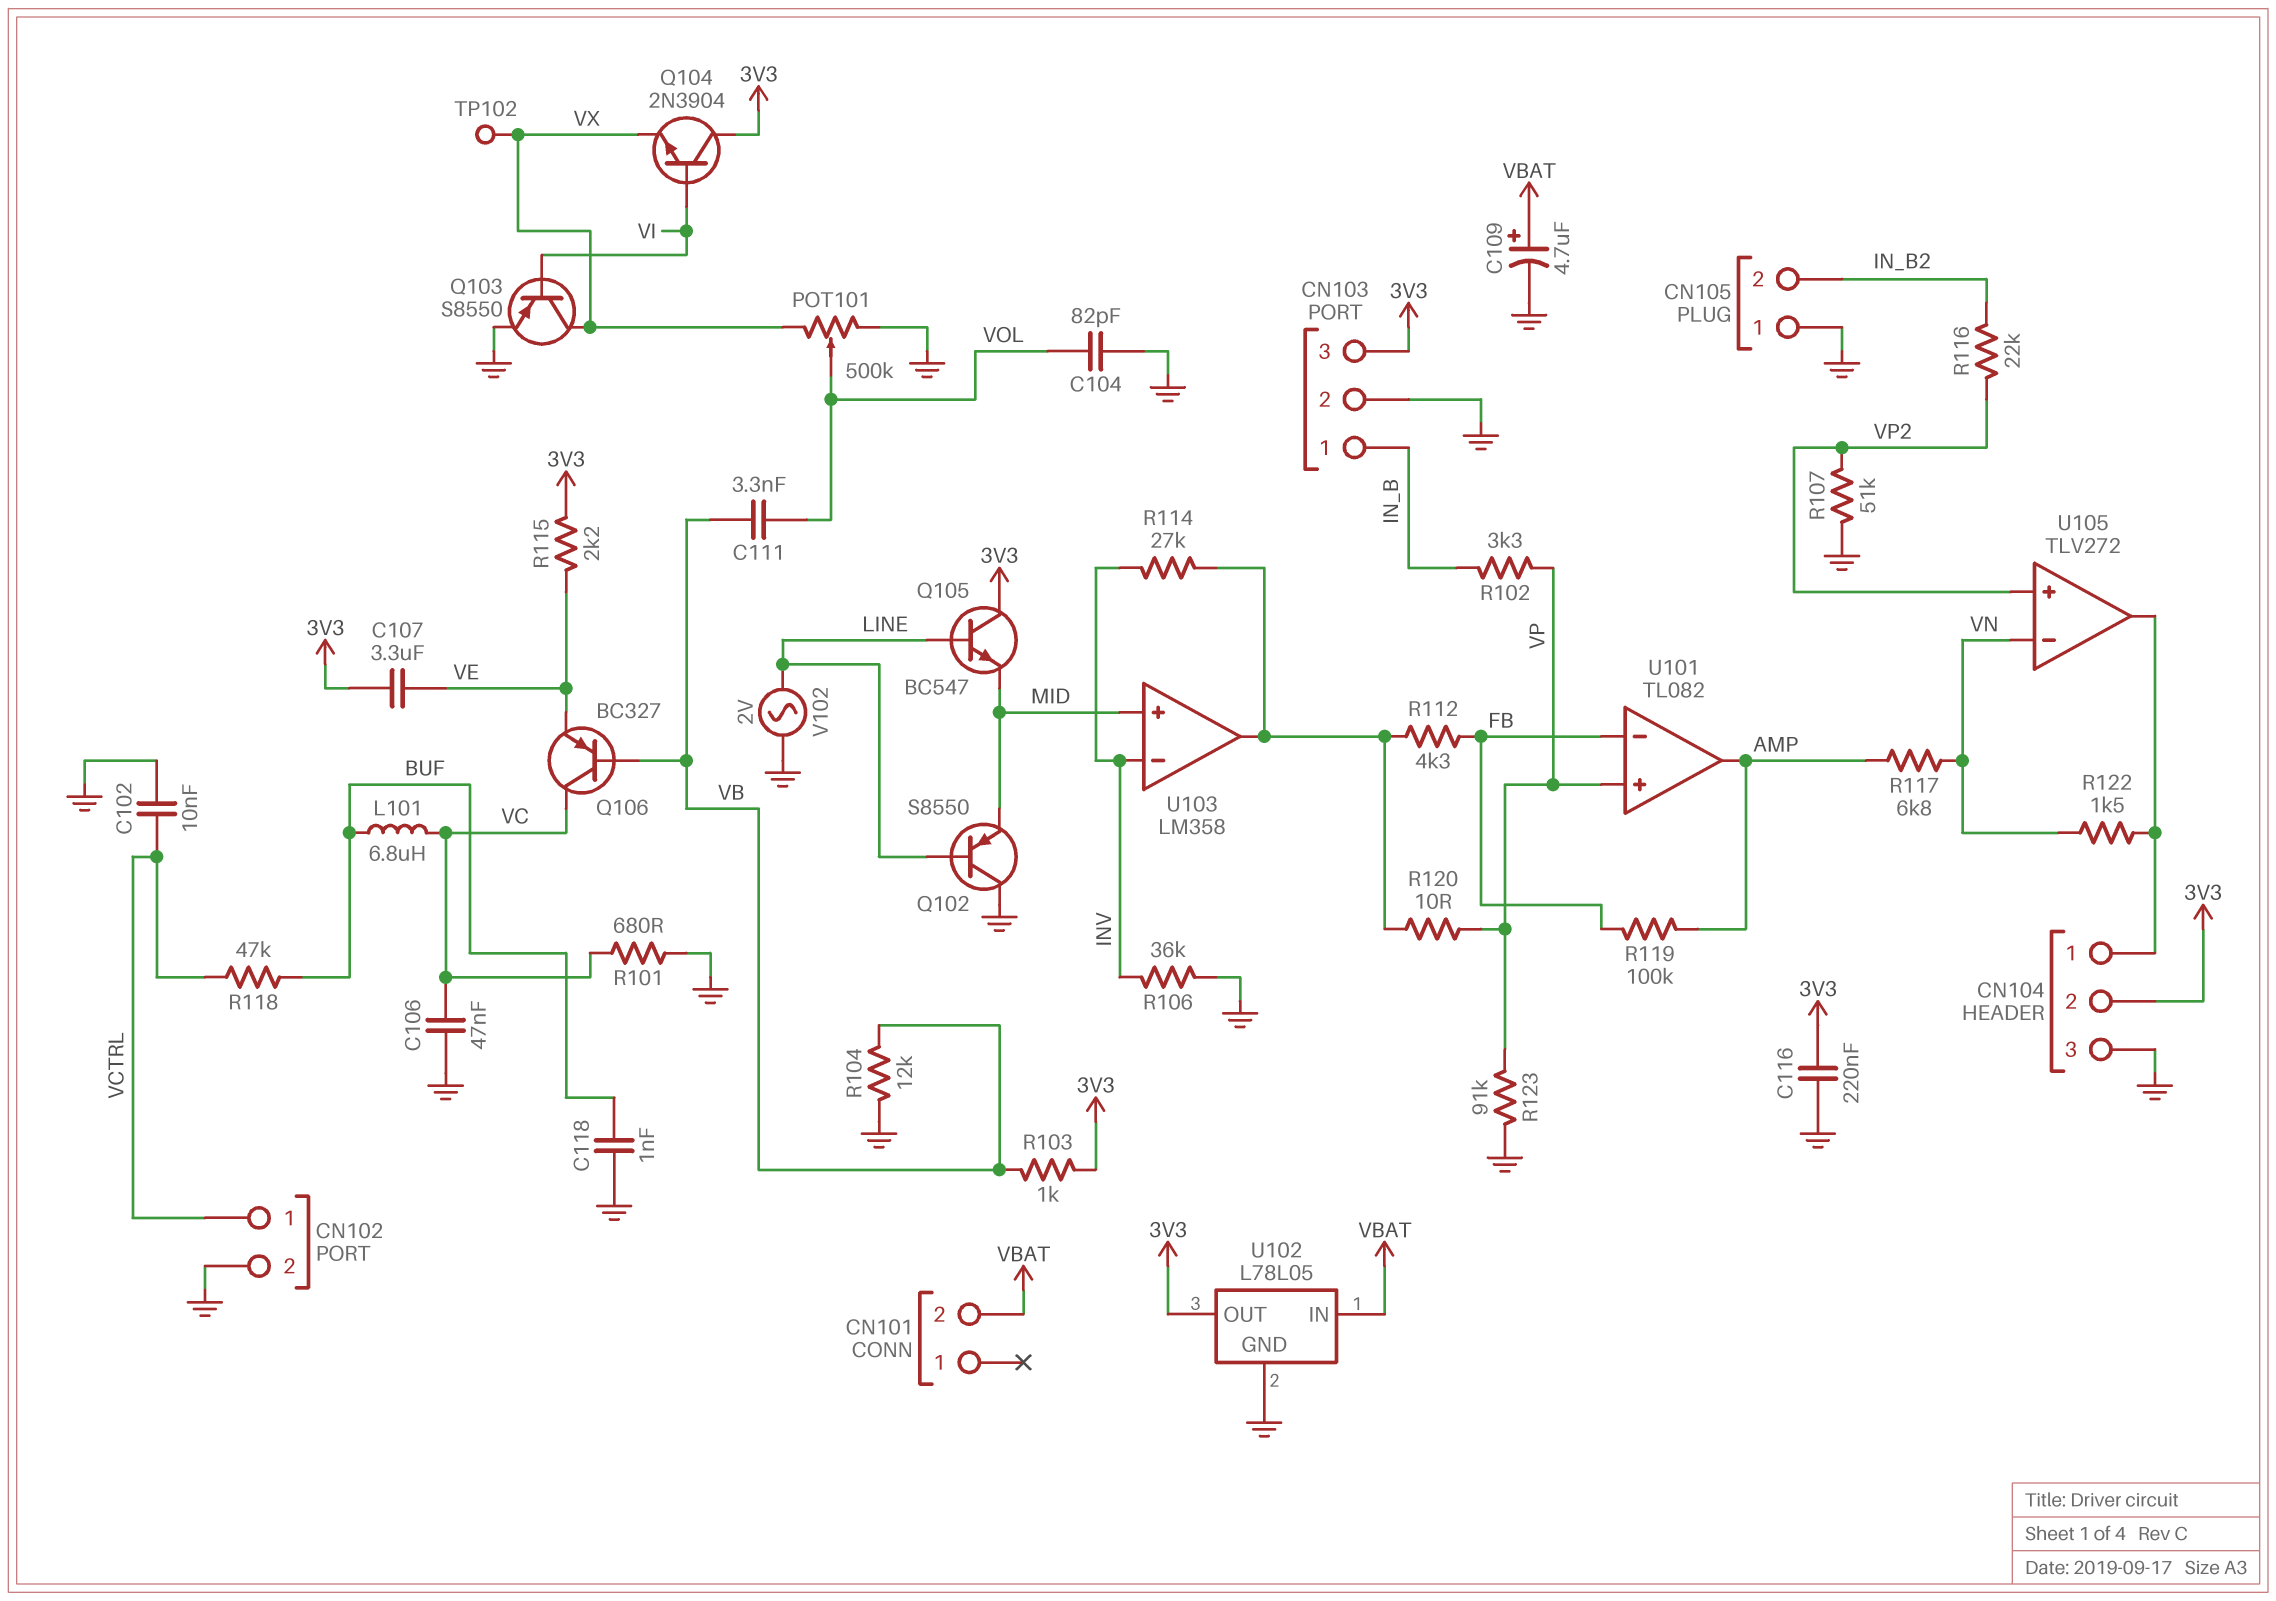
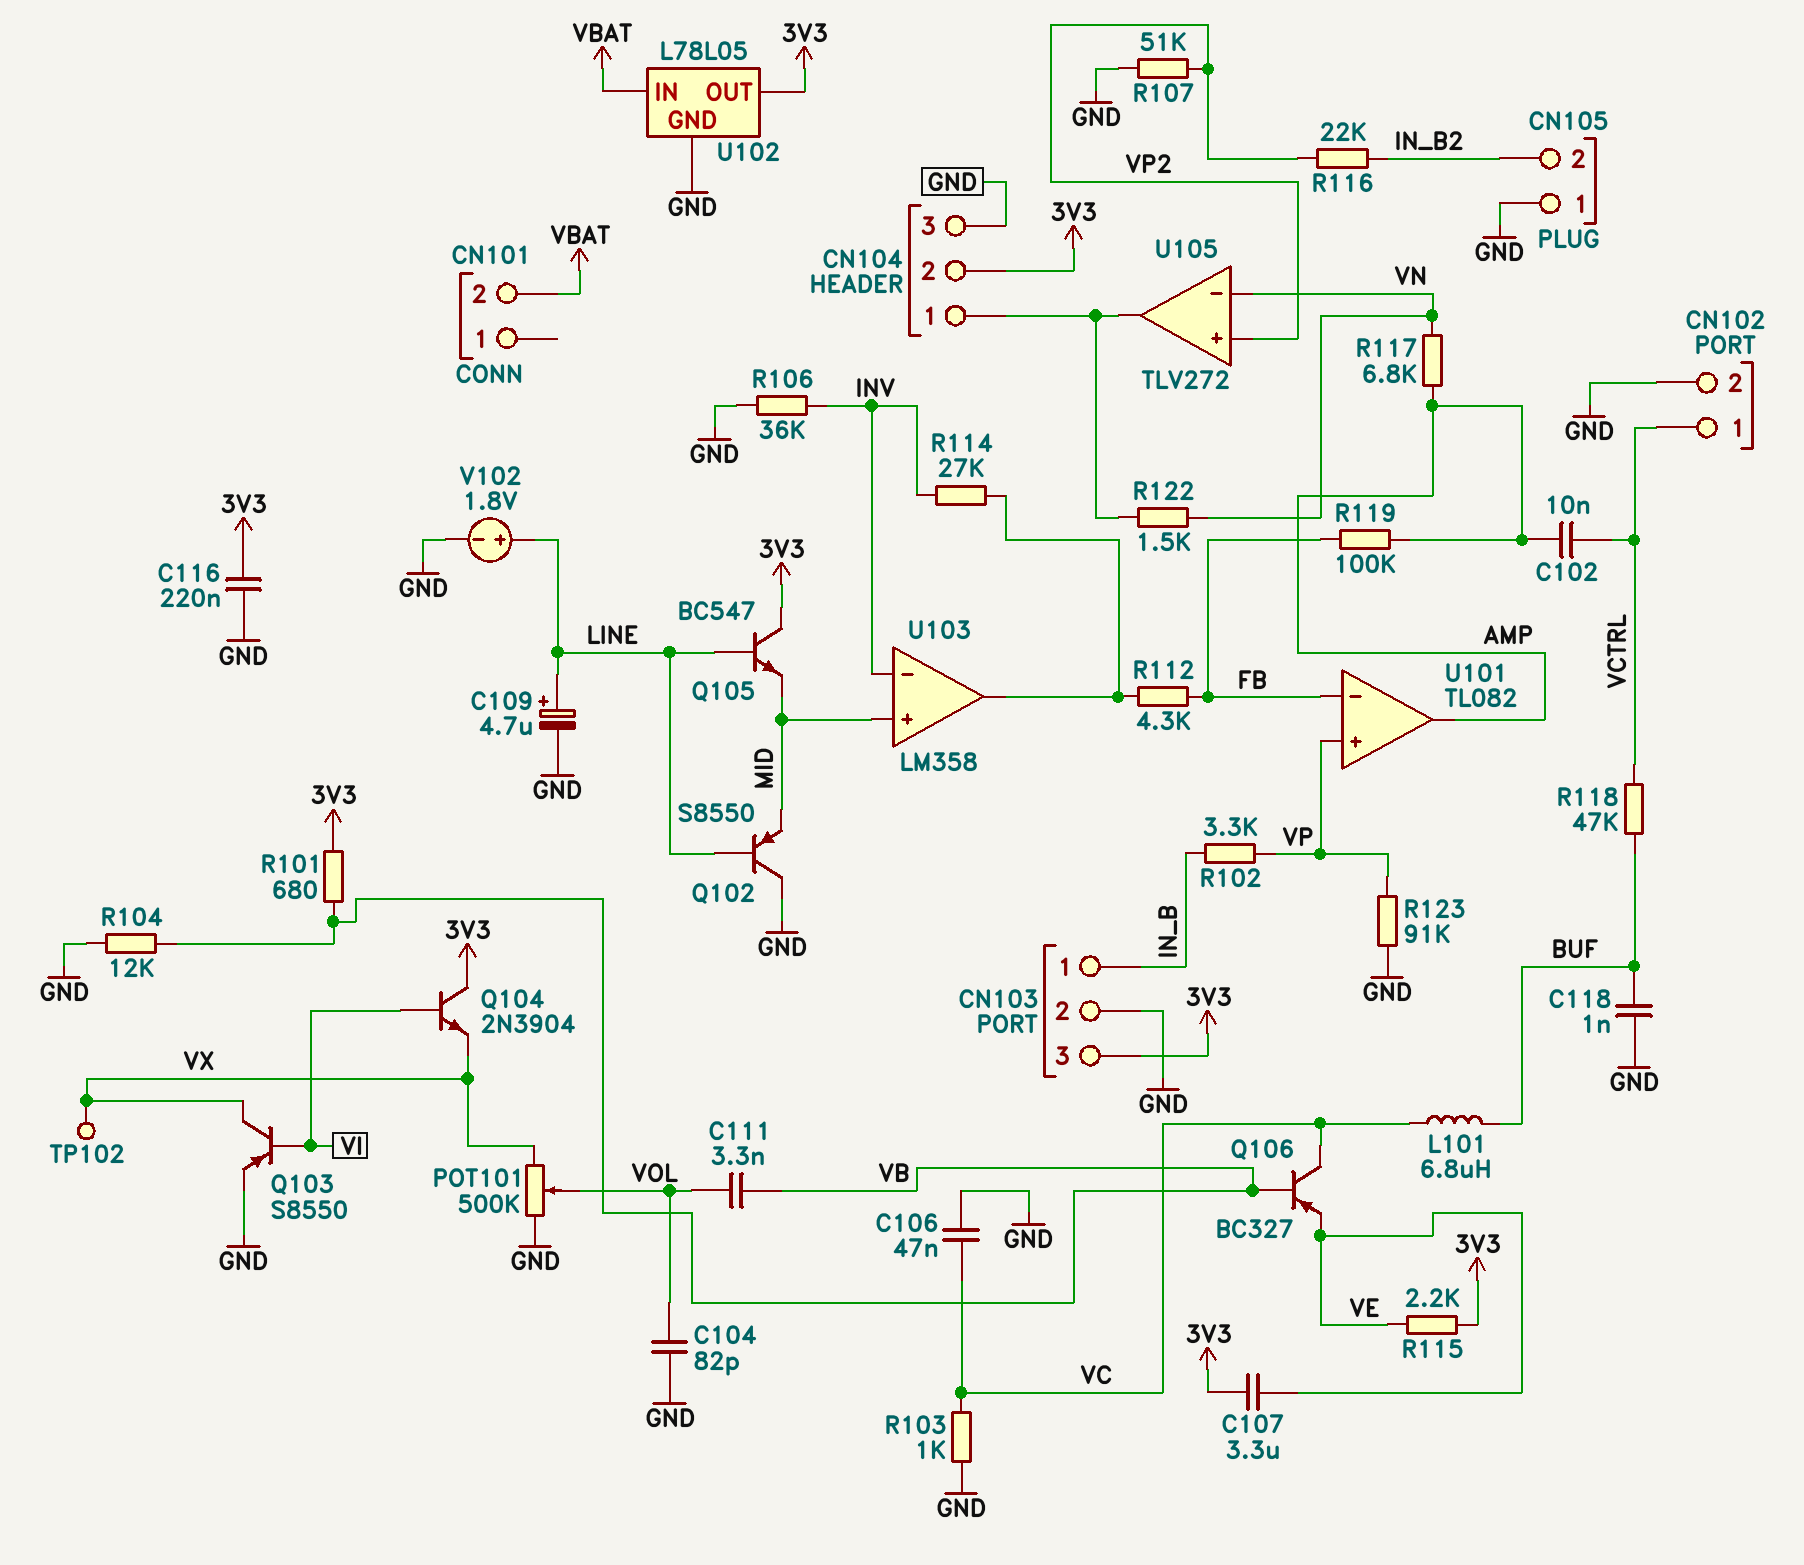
C102: 10nF (GND, VCTRL) -> 10nF (AMP, VCTRL)
C109: 4.7uF (plus VBAT, minus GND) -> 4.7uF (plus LINE, minus GND)
R101: 680 (GND, VC) -> 680 (3V3, VB)
R103: 1k (3V3, VB) -> 1k (GND, VC)
R120: 10 (U103/out, VP) -> none
V102: AC 2V (GND, LINE) -> 1.8V (plus LINE, minus GND)

